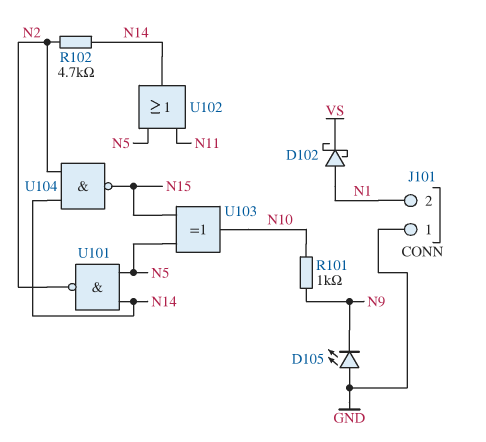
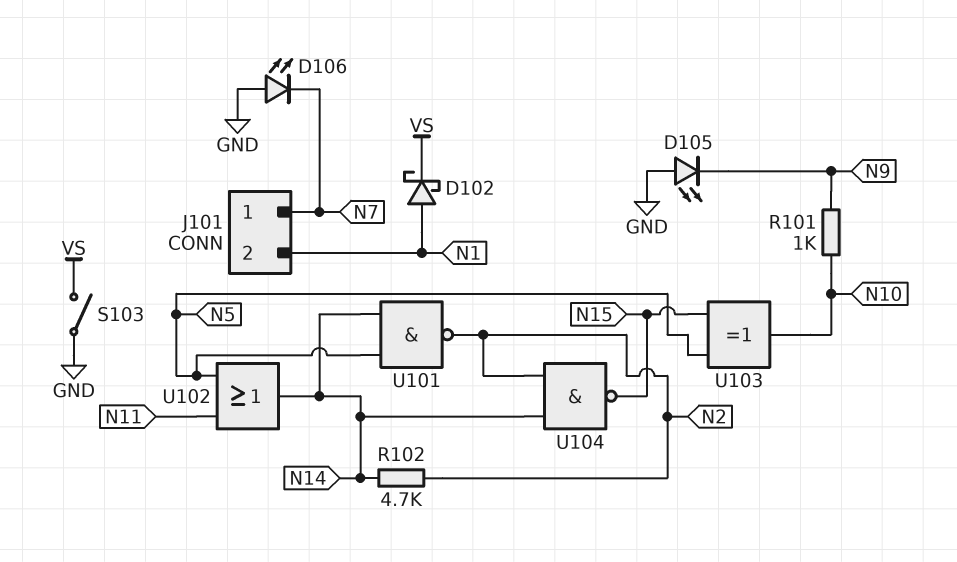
D106: none -> LED (A GND, K N7)
J101 pin 1: GND -> N7
S103: none -> switch (GND, VS)

